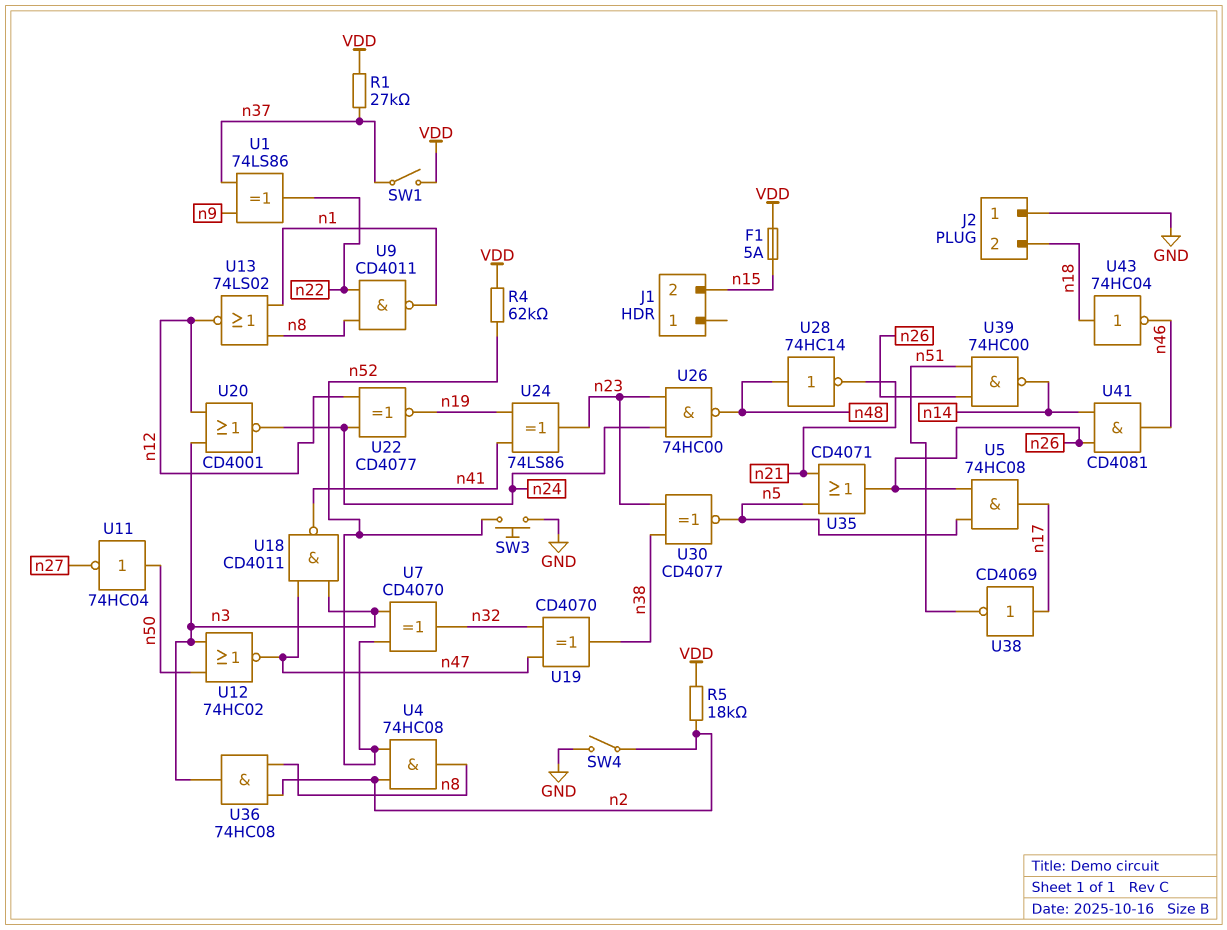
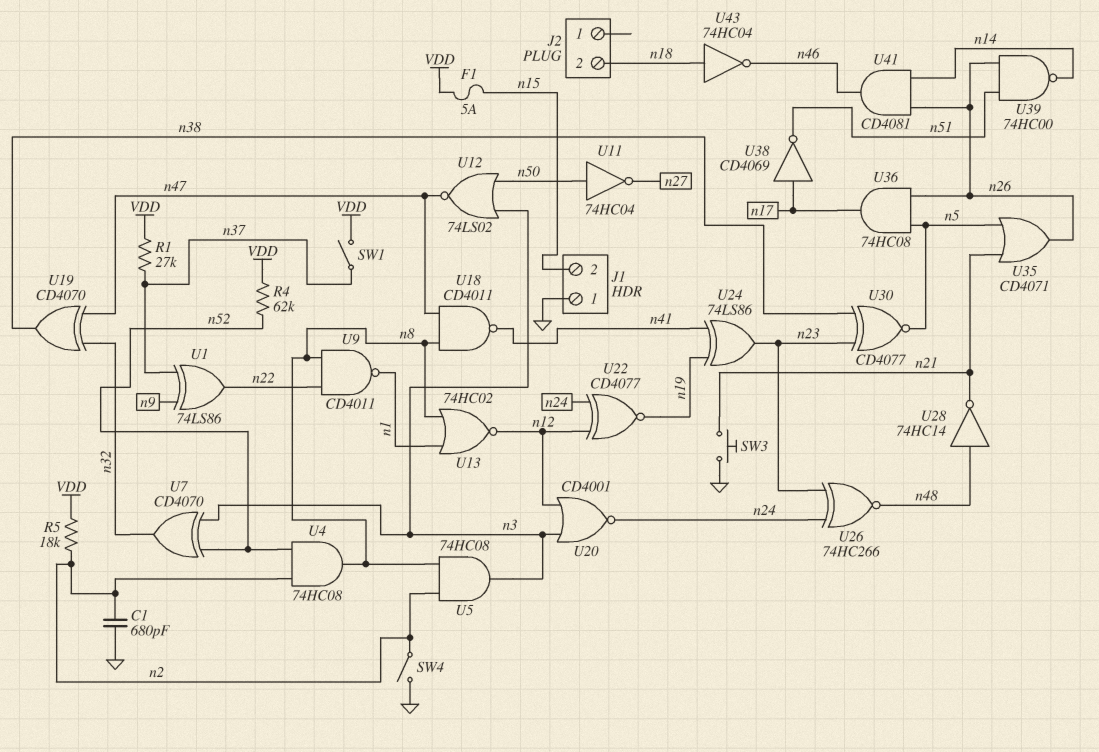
C1: none -> 680pF (GND, n2)
J1 pin 1: none -> GND
J2 pin 1: GND -> none
SW3: button (GND, n52) -> button (GND, n21)
U5: AND 74HC08 (in n5, in n26, out n17) -> AND 74HC08 (in n2, in n8, out n3)
U12: NOR 74HC02 (in n3, in n50, out n47) -> NOR 74LS02 (in n3, in n50, out n47)
U13: NOR 74LS02 (in n1, in n8, out n12) -> NOR 74HC02 (in n1, in n8, out n12)
U18: NAND CD4011 (in n3, in n47, out n41) -> NAND CD4011 (in n8, in n47, out n41)
U26: NAND 74HC00 (in n23, in n24, out n48) -> XNOR 74HC266 (in n23, in n24, out n48)
U36: AND 74HC08 (in n2, in n8, out n3) -> AND 74HC08 (in n5, in n26, out n17)

